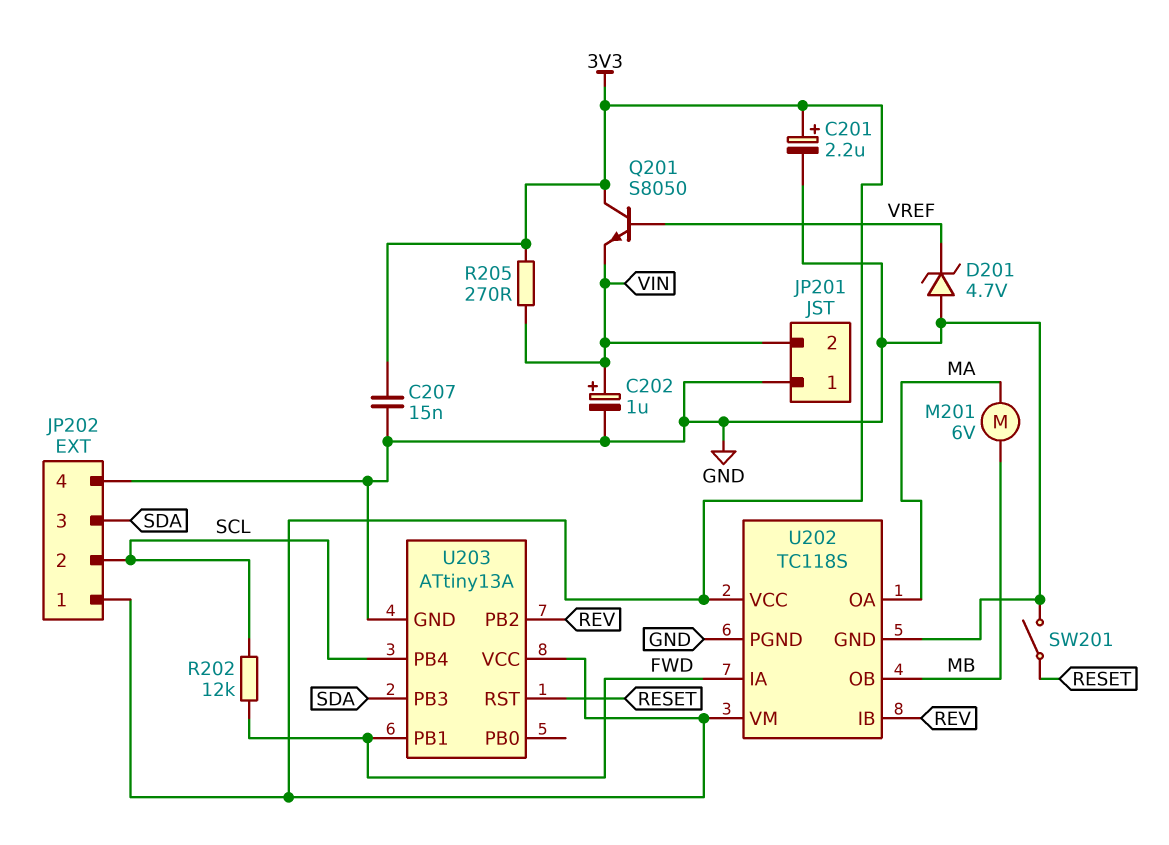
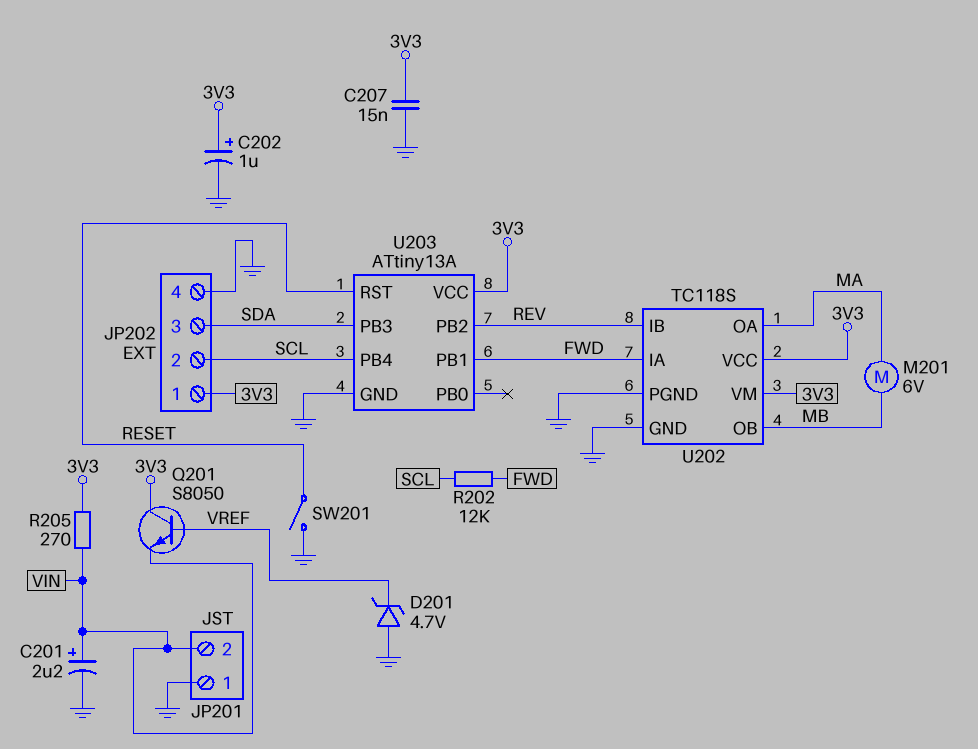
C201: 2.2uF (plus 3V3, minus GND) -> 2.2uF (plus VIN, minus GND)
C202: 1uF (plus VIN, minus GND) -> 1uF (plus 3V3, minus GND)

